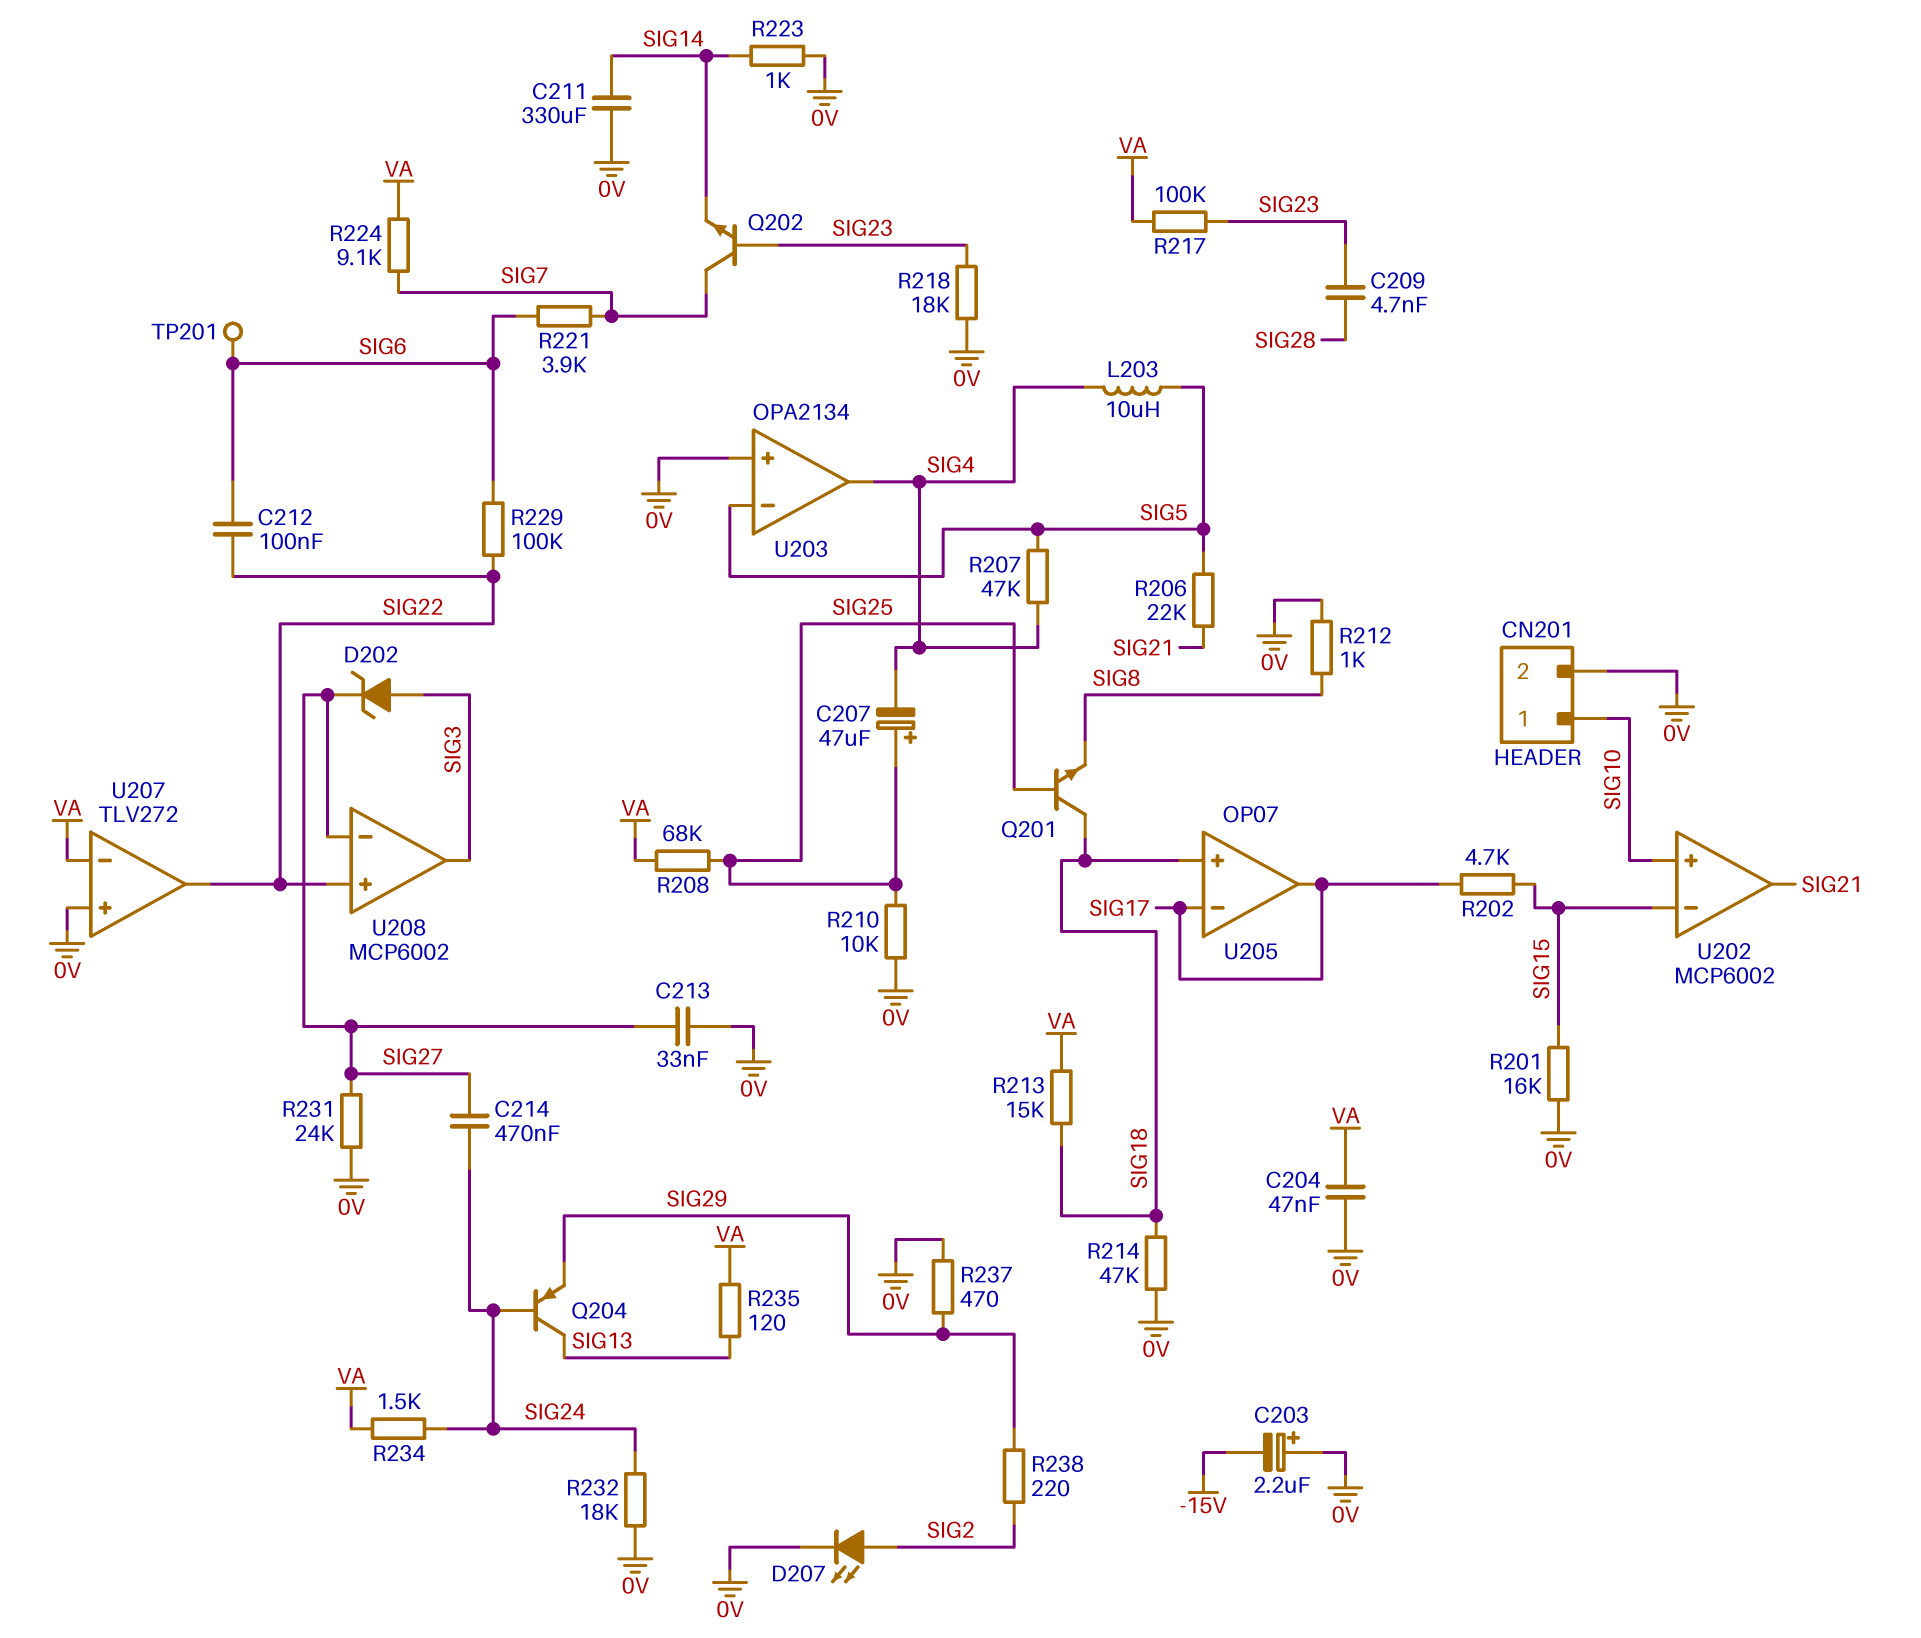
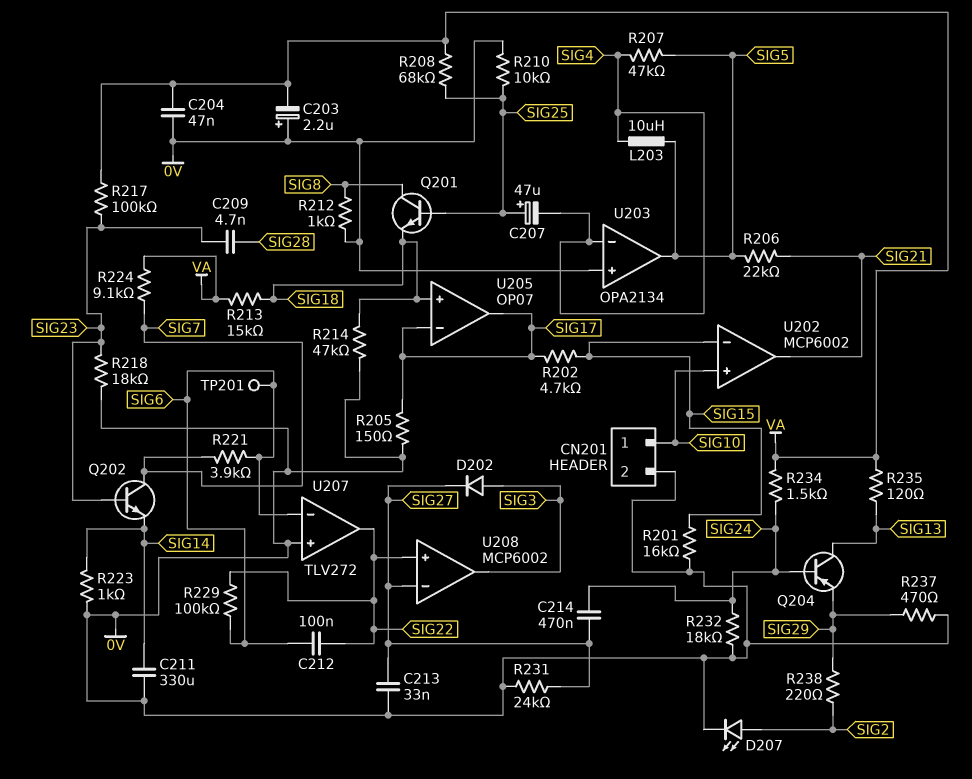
C203: 2.2uF (plus 0V, minus -15V) -> 2.2uF (plus 0V, minus VA)
D202: zener (A SIG3, K SIG27) -> diode (A SIG3, K SIG27)
Q201: NPN (B SIG25, C SIG18, E SIG8) -> NPN (B SIG25, C SIG8, E SIG18)
R205: none -> 150 (0V, SIG17)
U203 pin in-: SIG5 -> SIG4
U203 pin out: SIG4 -> SIG5
U207 pin in-: VA -> SIG6

